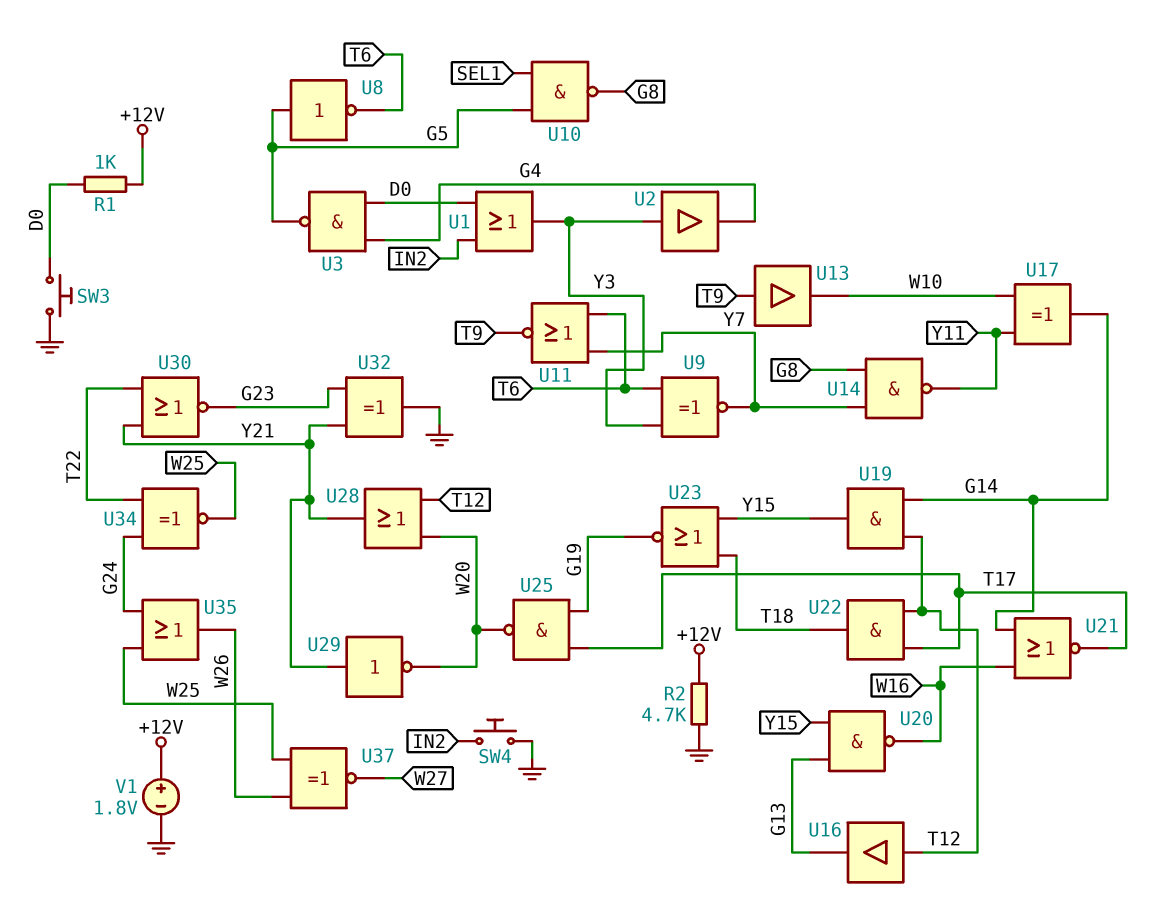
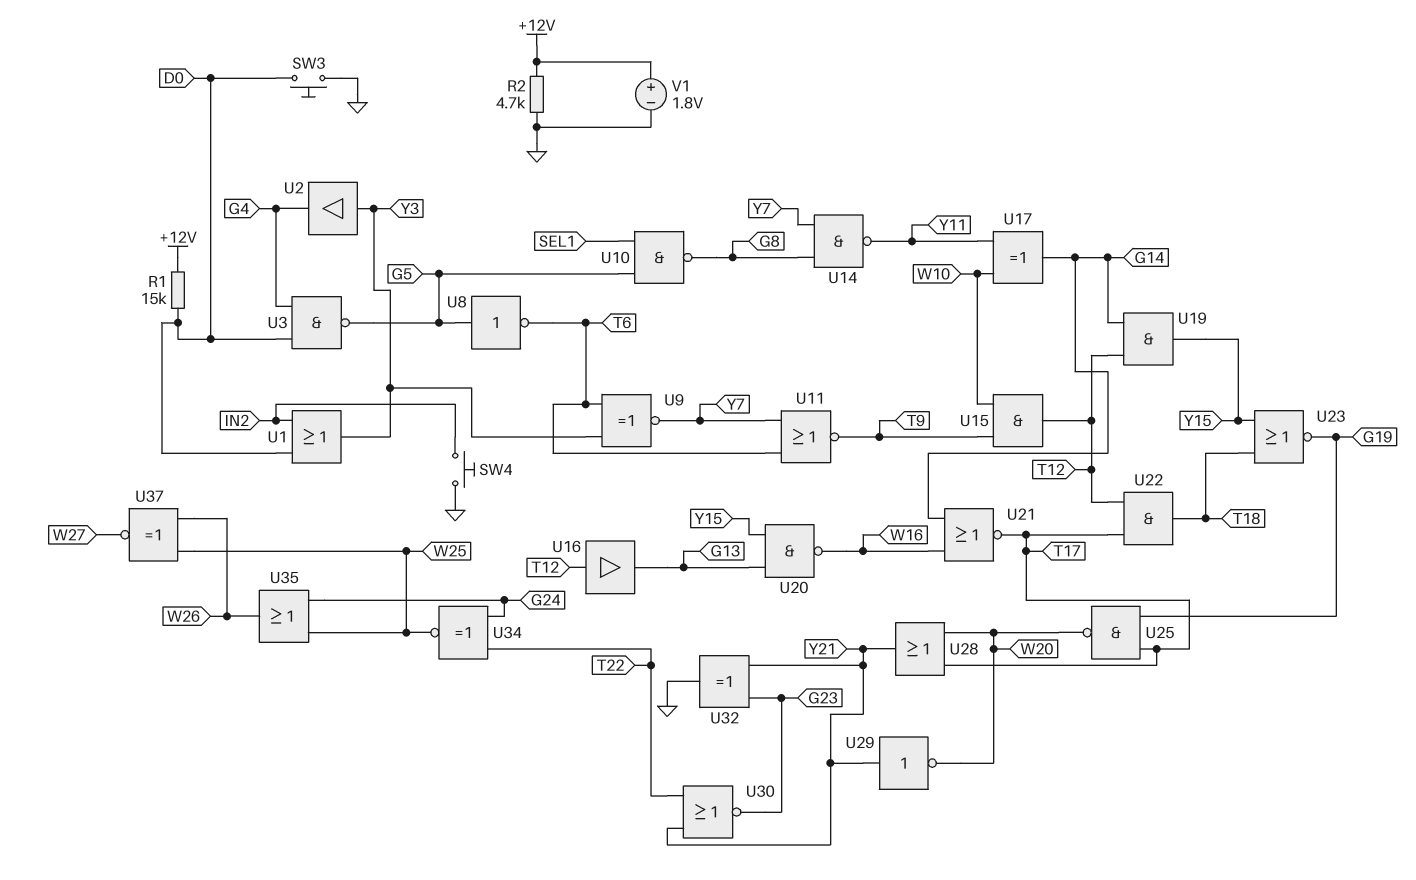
R1: 1k (+12V, D0) -> 15k (+12V, D0)
U13: buffer (in T9, out W10) -> none
U15: none -> AND (in T9, in W10, out T12)
U28: OR (in T12, in W20, out Y21) -> OR (in T17, in W20, out Y21)

